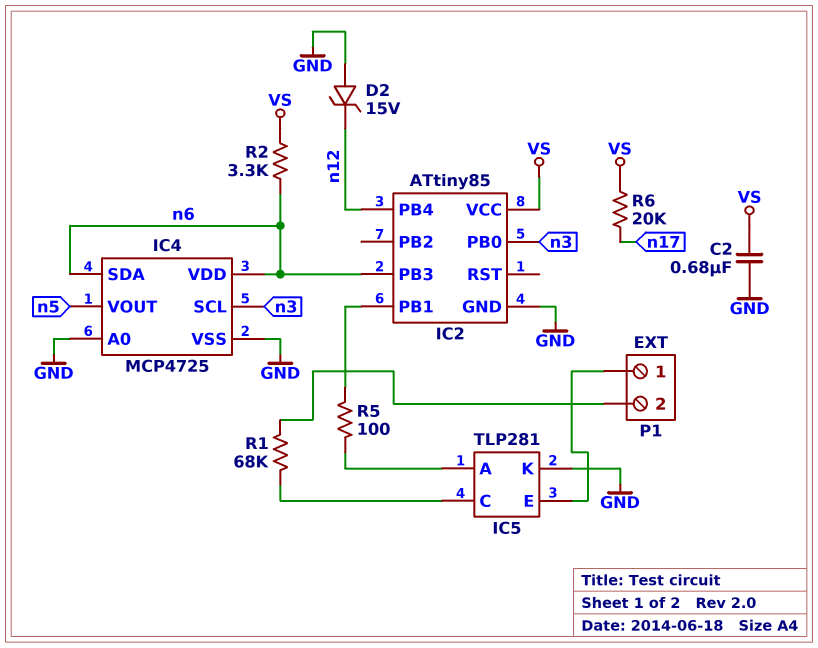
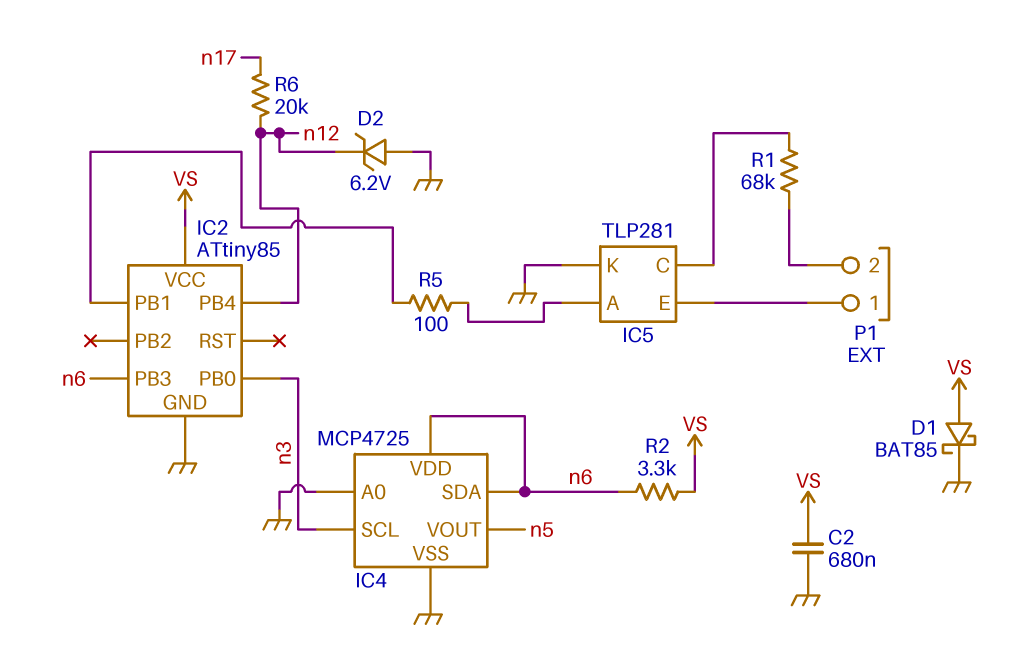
D1: none -> schottky BAT85 (A VS, K GND)
D2: zener 15V (A GND, K n12) -> zener 6.2V (A GND, K n12)
R6: 20k (VS, n17) -> 20k (n12, n17)

